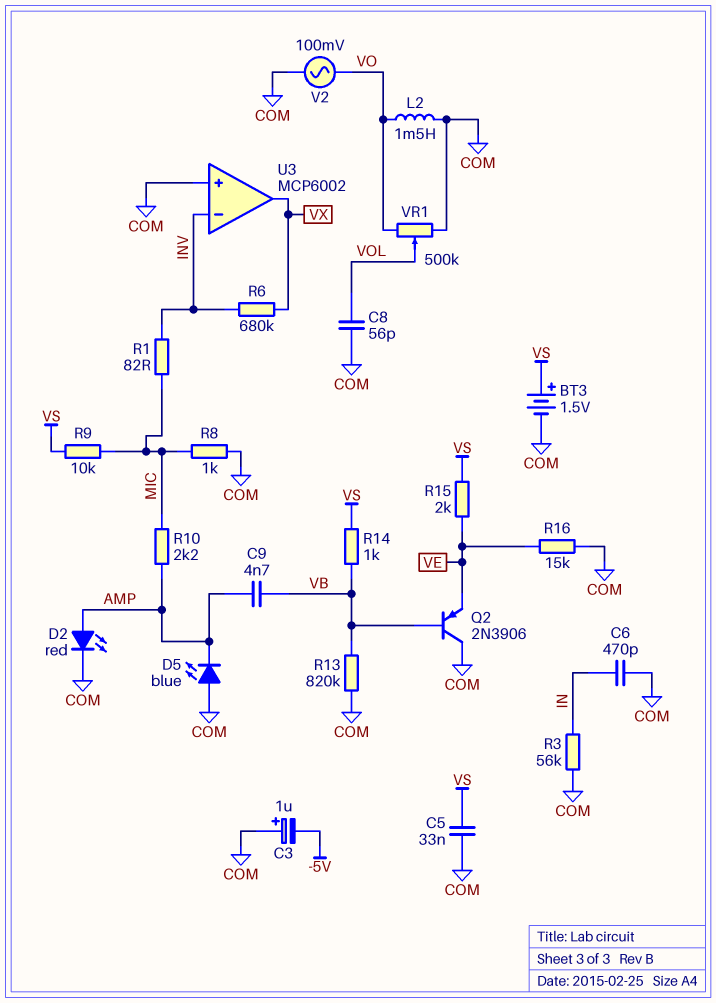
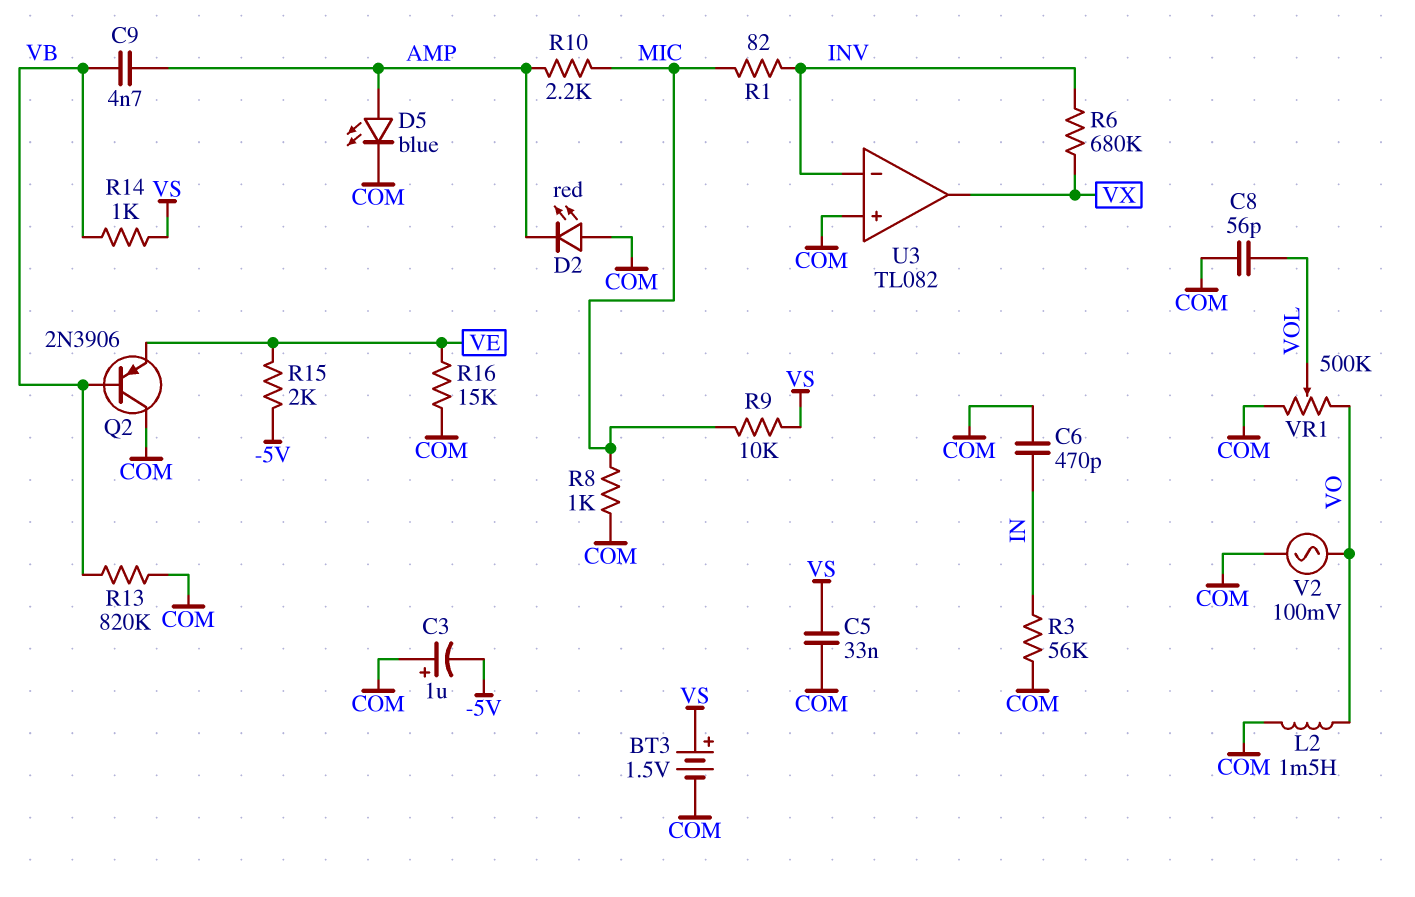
D2: LED red (A AMP, K COM) -> LED red (A COM, K AMP)
D5: LED blue (A COM, K AMP) -> LED blue (A AMP, K COM)
R15: 2k (VE, VS) -> 2k (-5V, VE)
U3: MCP6002 -> TL082

